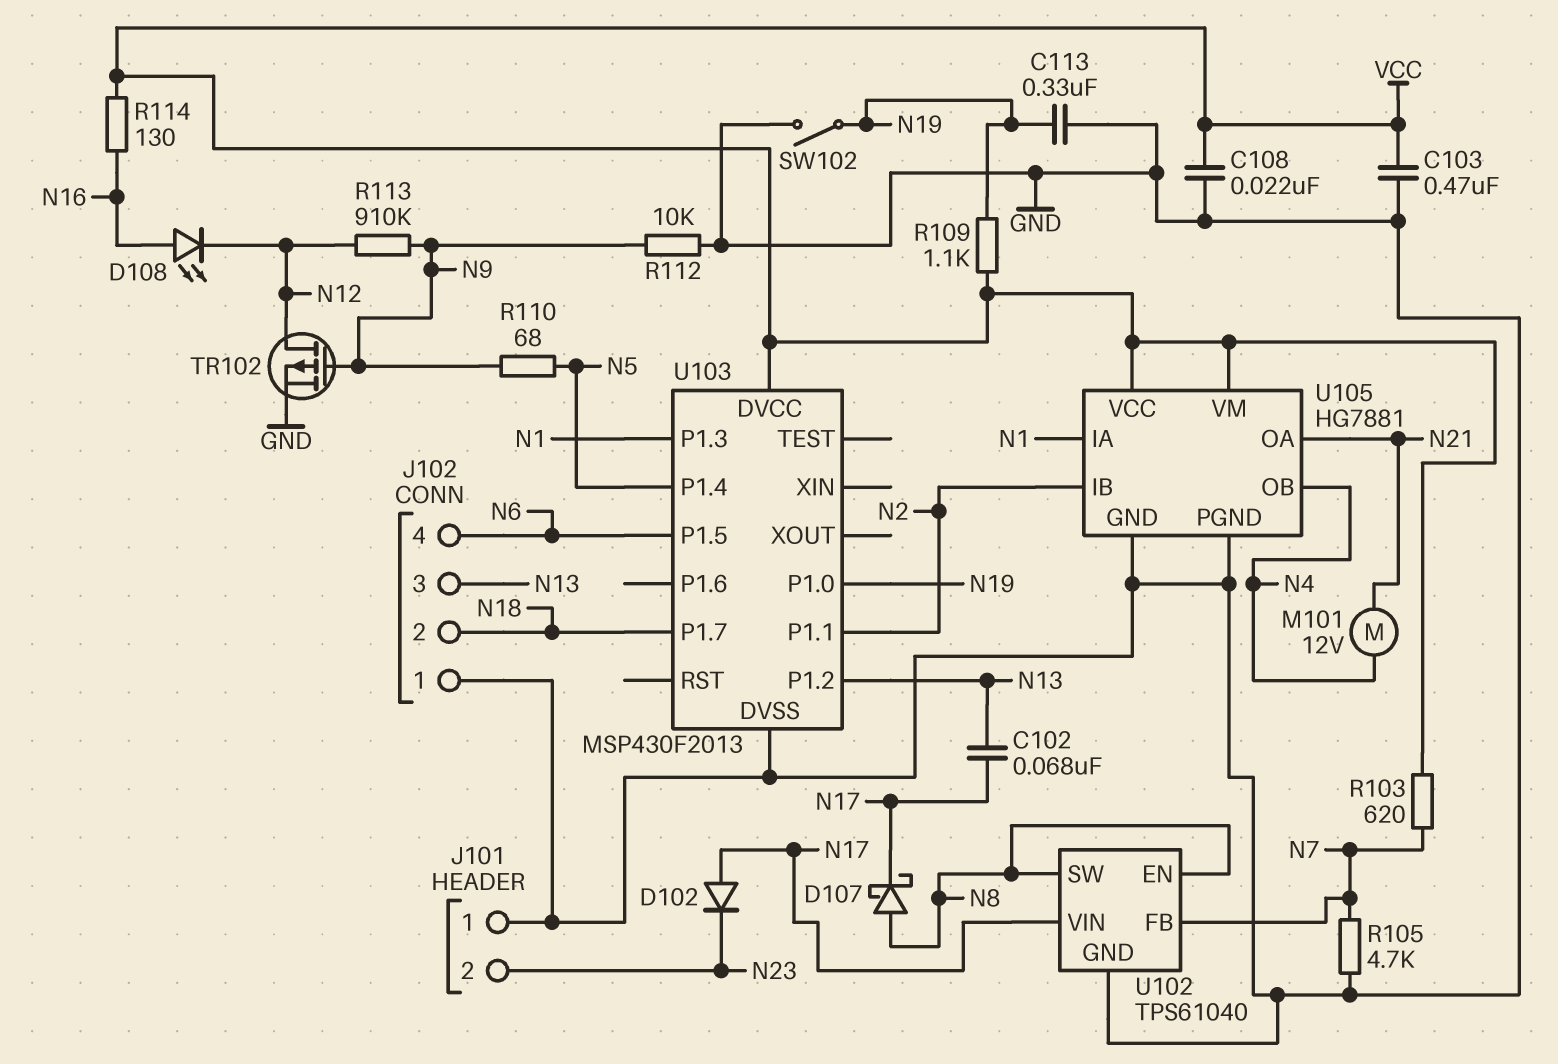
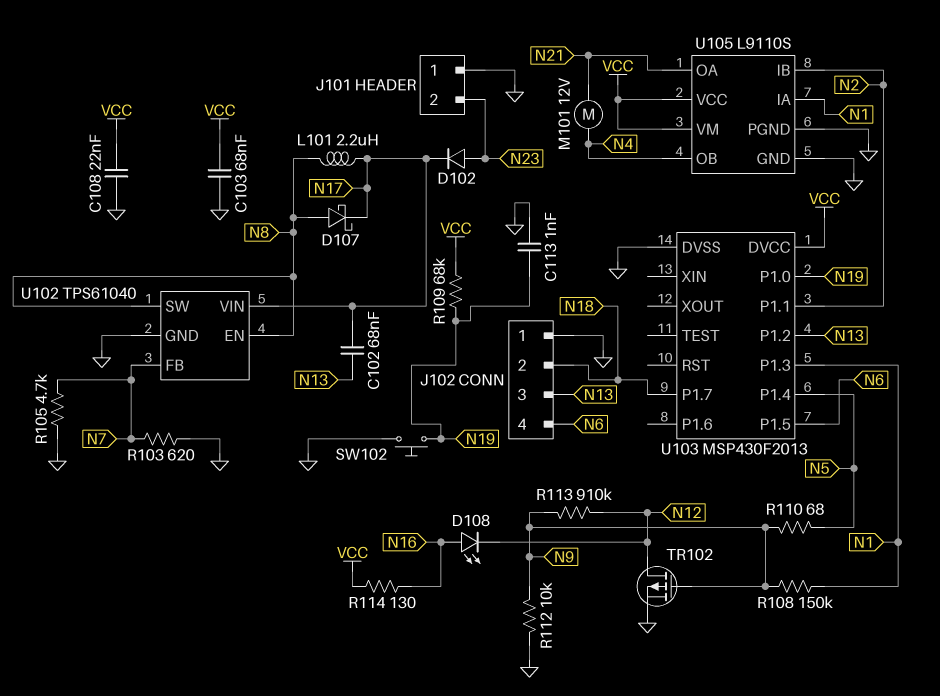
C103: 470nF (GND, VCC) -> 68nF (GND, VCC)
C113: 330nF (GND, N19) -> 1nF (GND, N19)
D102: diode (A N17, K N23) -> diode (A N23, K N17)
L101: none -> 2.2uH (N8, N17)
R103: 620 (N7, VCC) -> 620 (GND, N7)
R108: none -> 150k (N1, N9)
R109: 1.1k (N19, VCC) -> 68k (N19, VCC)
SW102: switch (GND, N19) -> button (GND, N19)
U105: HG7881 -> L9110S

